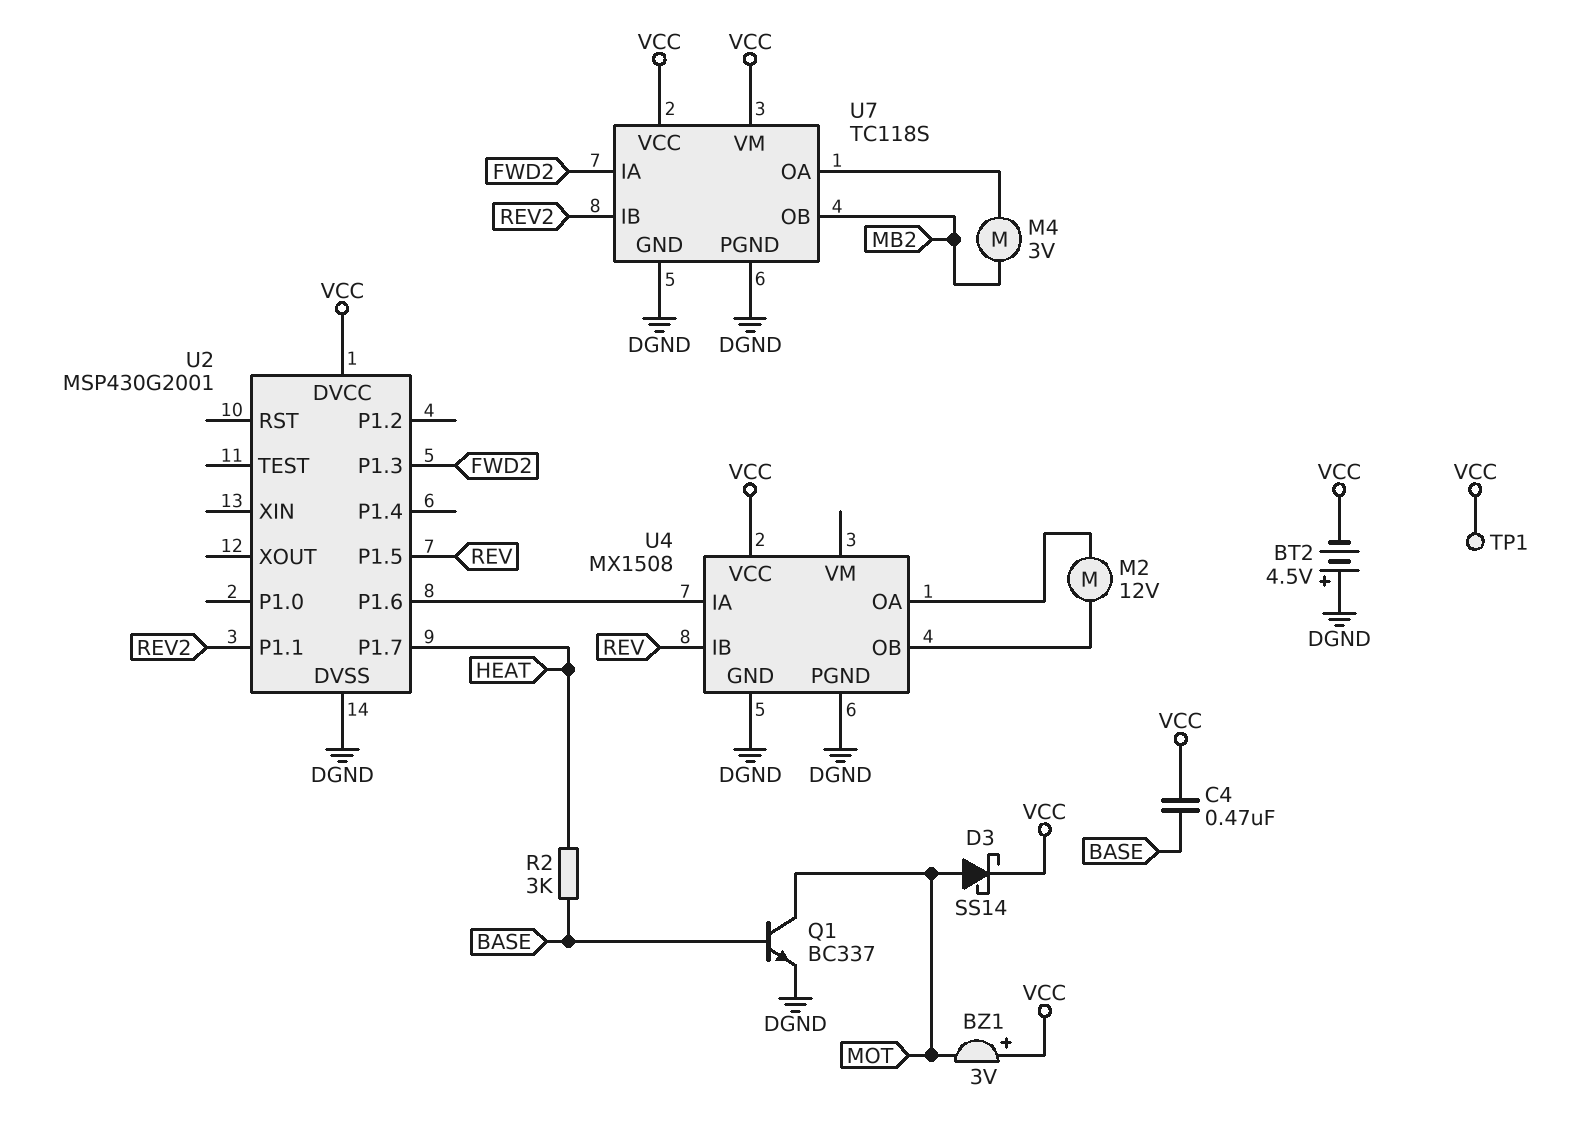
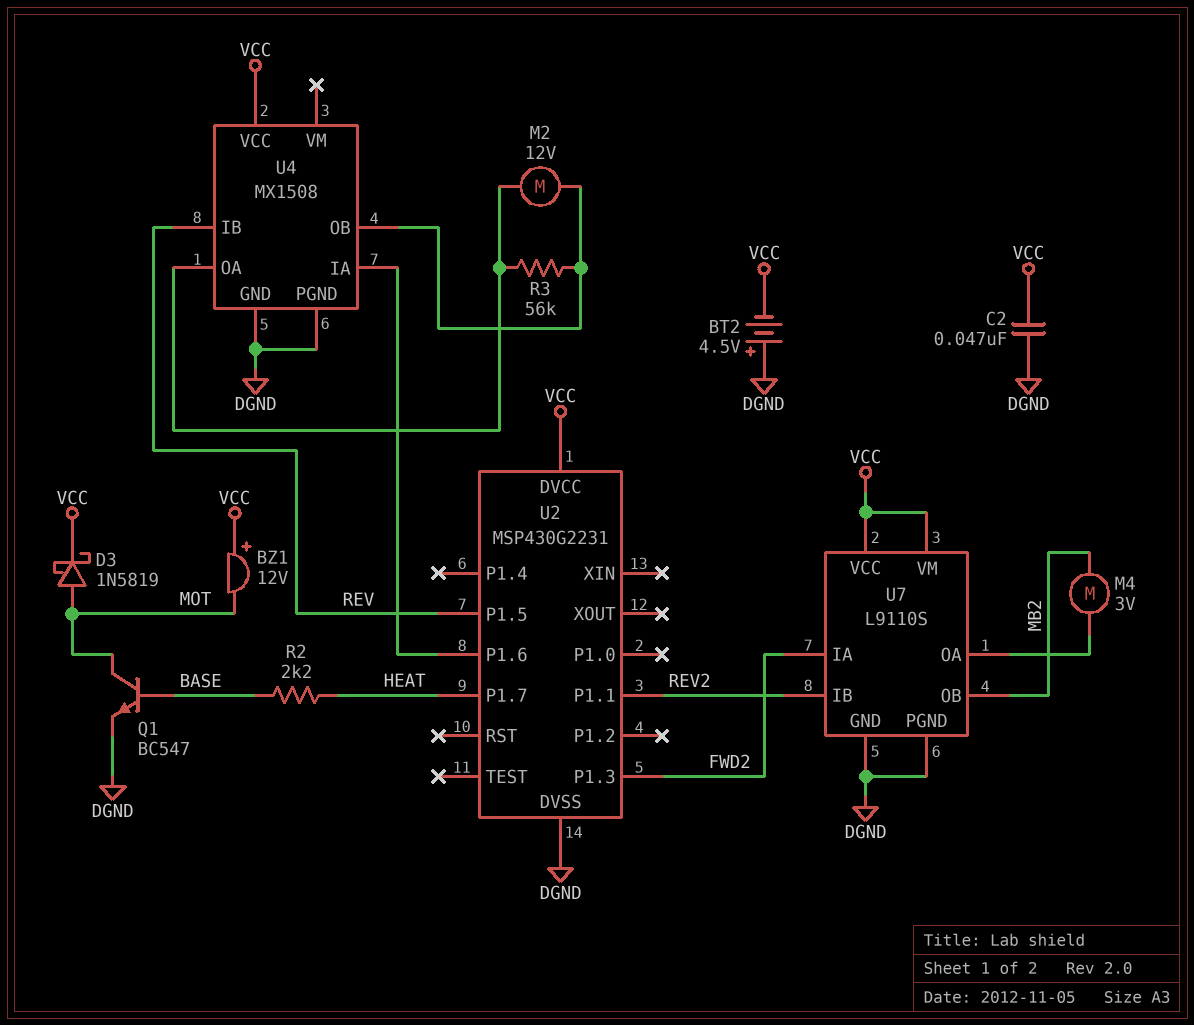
BZ1: buzzer 3V (plus VCC, minus MOT) -> buzzer 12V (plus VCC, minus MOT)
C2: none -> 47nF (DGND, VCC)
C4: 470nF (BASE, VCC) -> none
D3: schottky SS14 (A MOT, K VCC) -> schottky 1N5819 (A MOT, K VCC)
Q1: NPN BC337 (B BASE, C MOT, E DGND) -> NPN BC547 (B BASE, C MOT, E DGND)
R2: 3k (BASE, HEAT) -> 2.2k (BASE, HEAT)
R3: none -> 56k (U4/OA, U4/OB)
TP1: test point (VCC) -> none
U2: MSP430G2001 -> MSP430G2231
U7: TC118S -> L9110S

